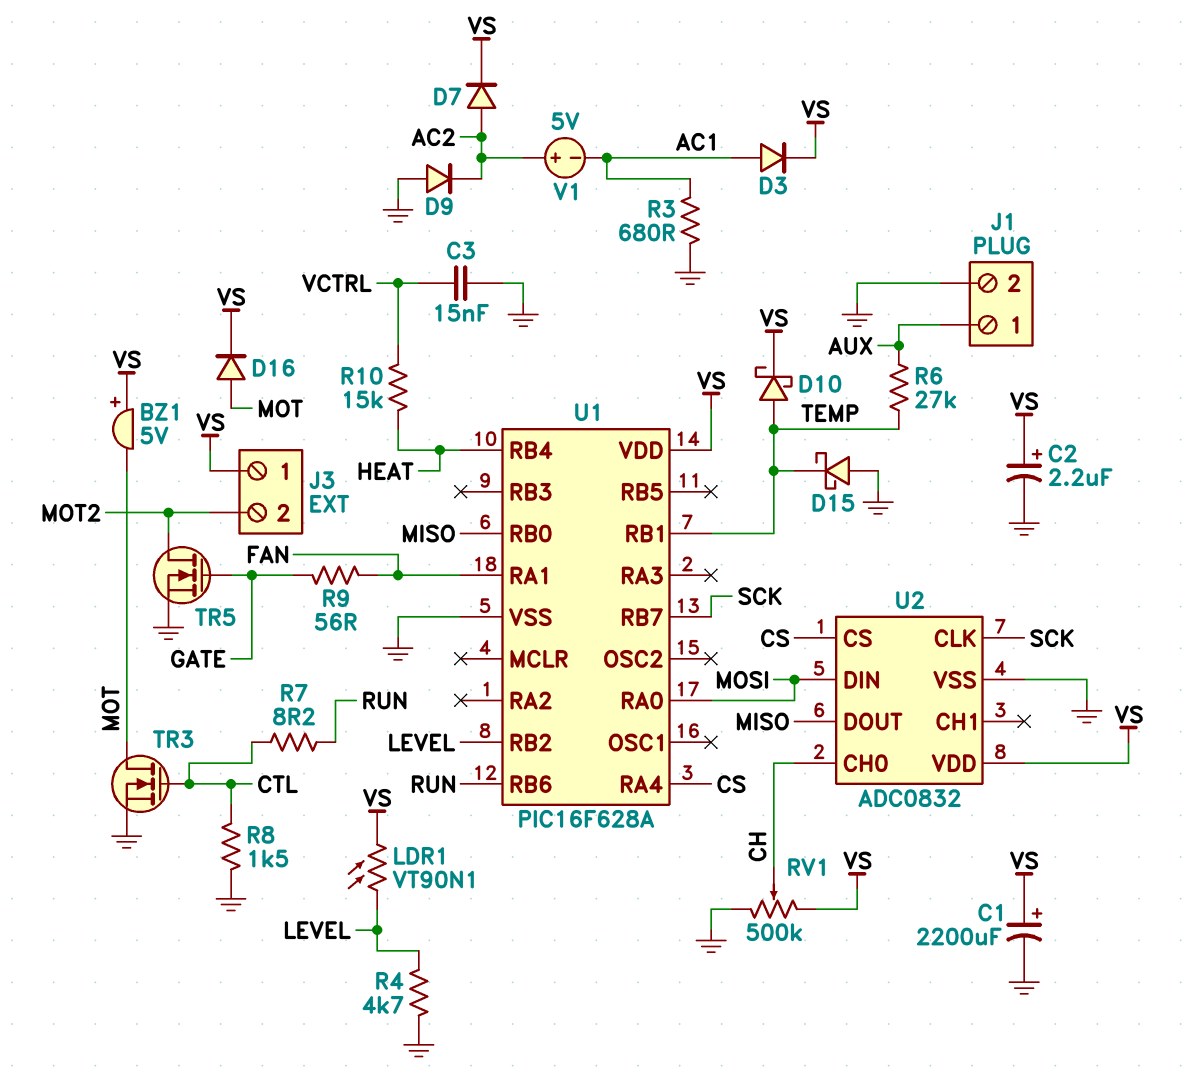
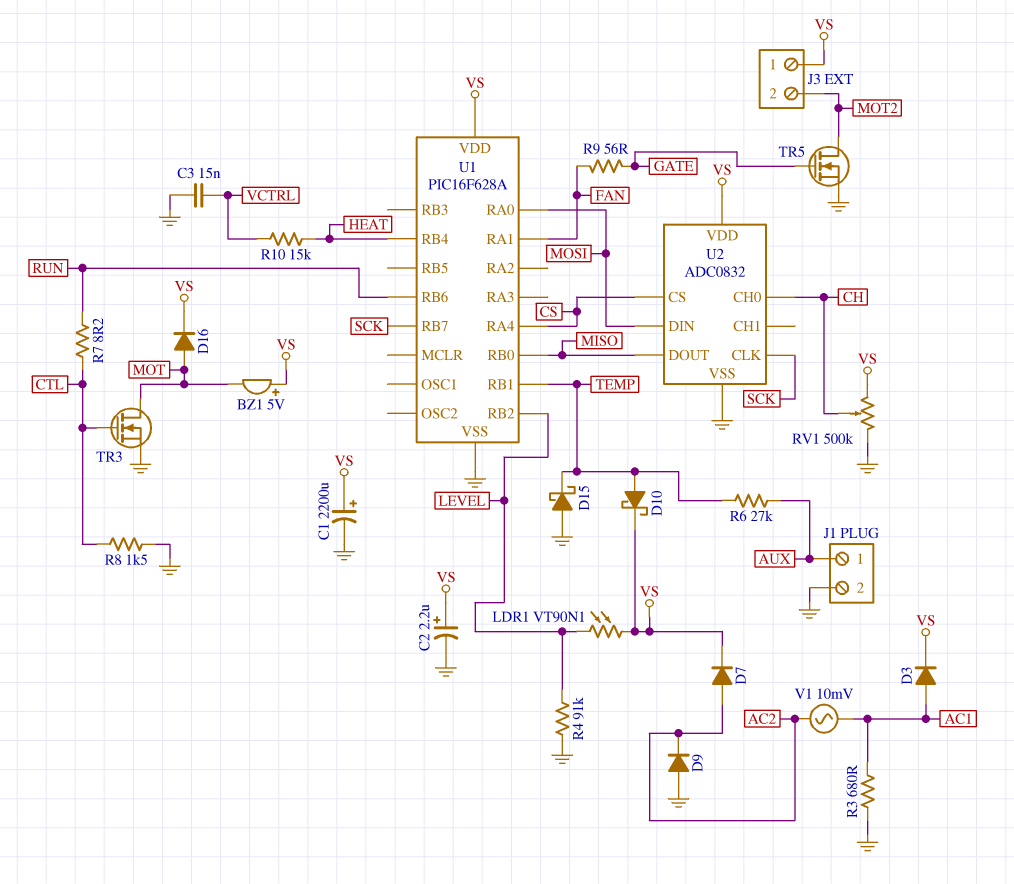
R4: 4.7k (GND, LEVEL) -> 91k (GND, LEVEL)
V1: 5V (plus AC2, minus AC1) -> AC 10mV (AC1, AC2)

